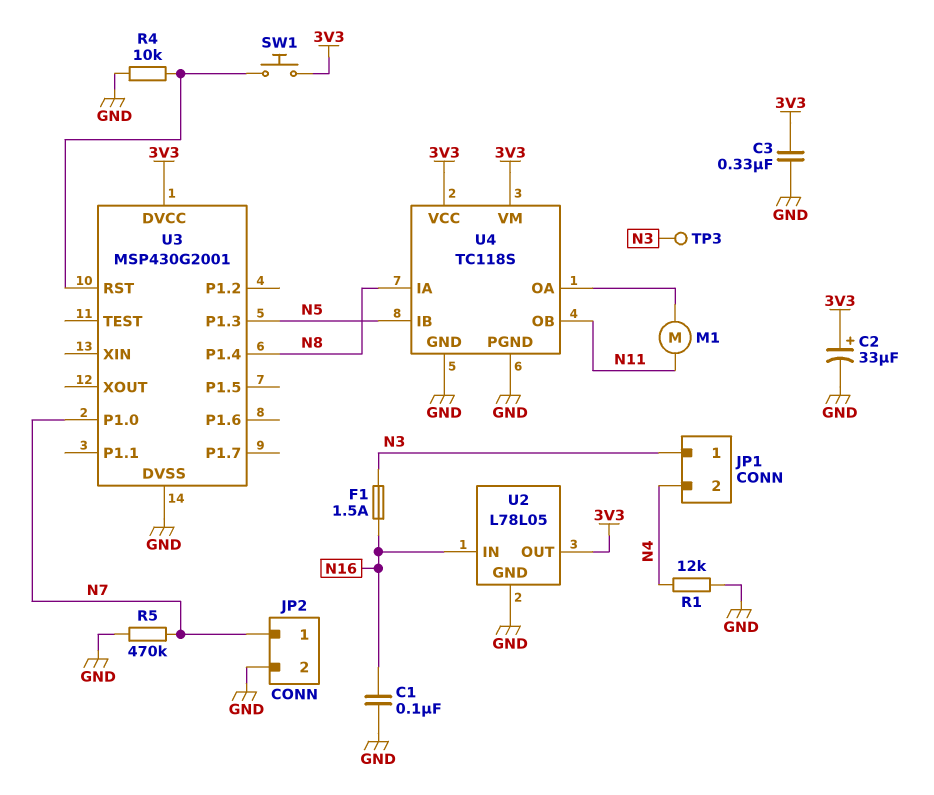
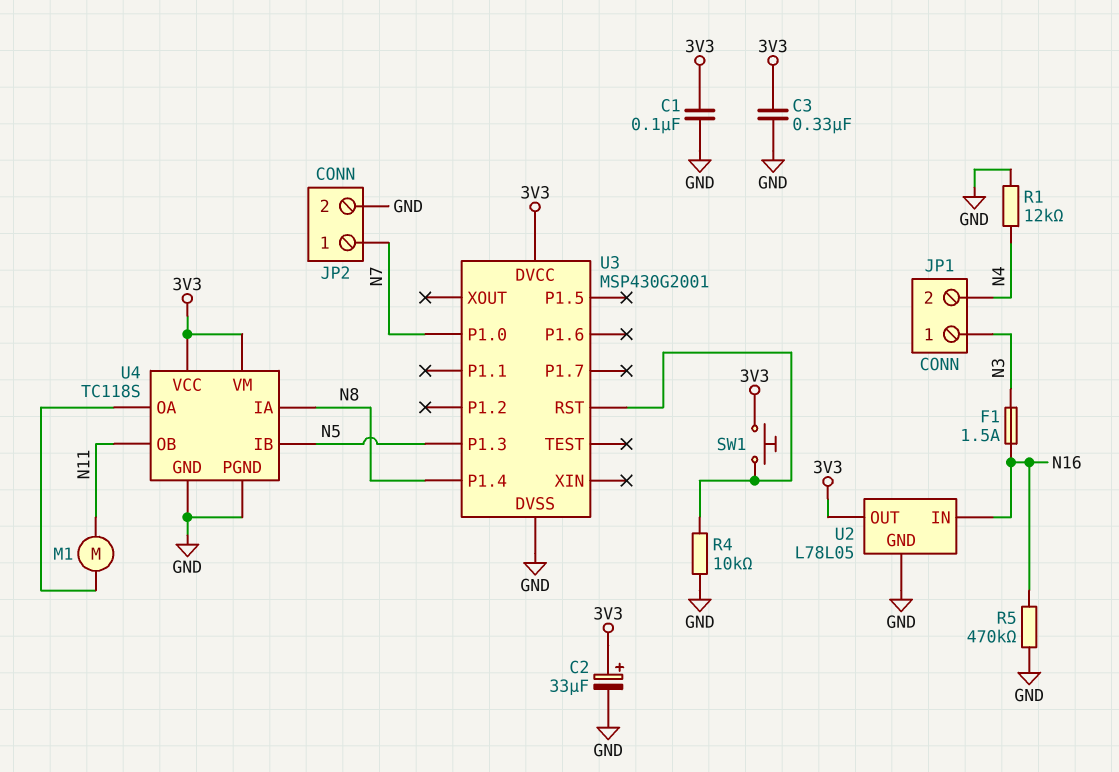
C1: 100nF (GND, N16) -> 100nF (3V3, GND)
R5: 470k (GND, N7) -> 470k (GND, N16)
TP3: test point (N3) -> none

